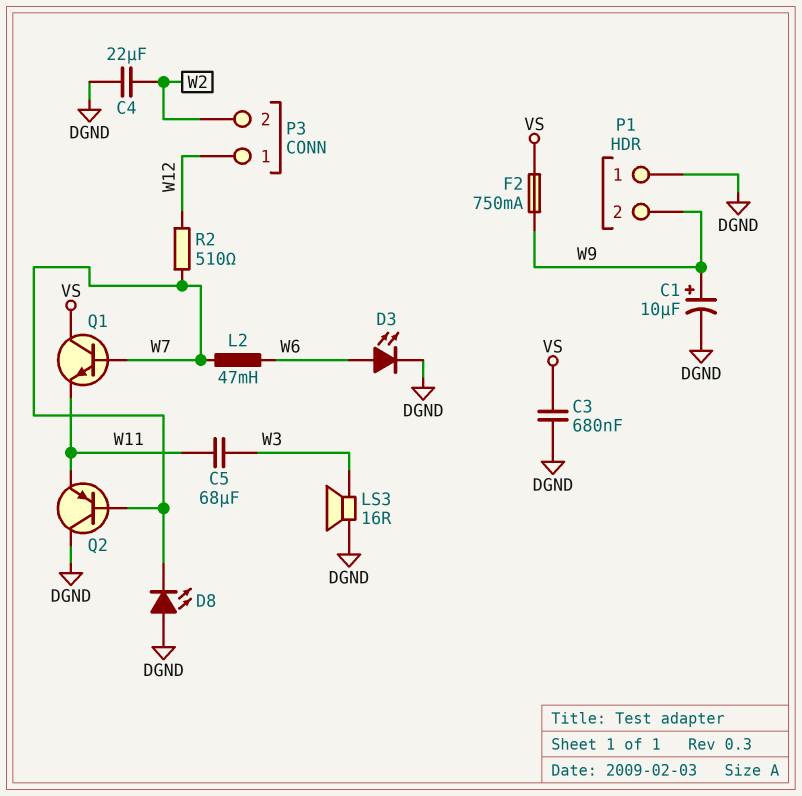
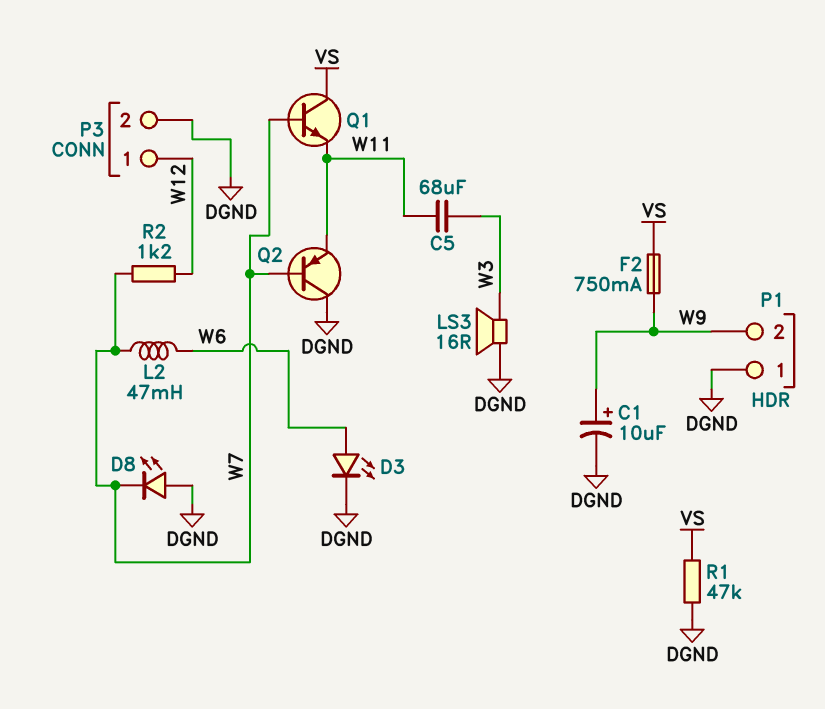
C3: 680nF (DGND, VS) -> none
C4: 22uF (DGND, W2) -> none
P3 pin 2: W2 -> DGND
R1: none -> 47k (DGND, VS)
R2: 510 (W7, W12) -> 1.2k (W7, W12)

